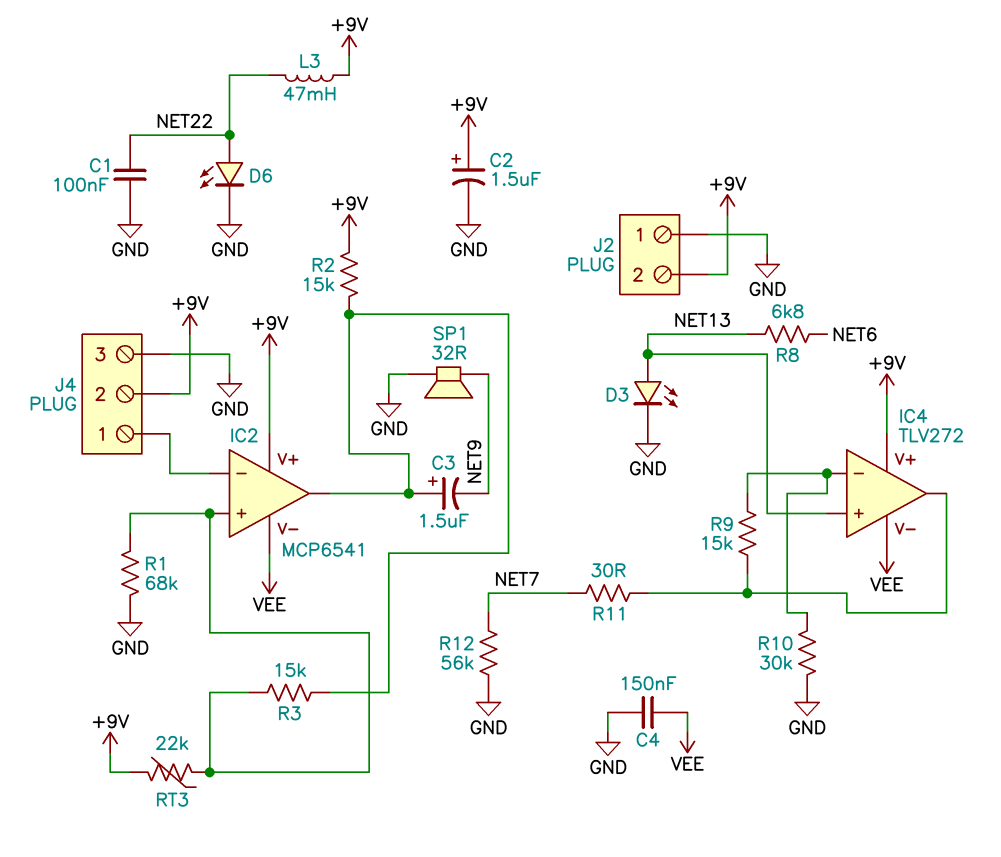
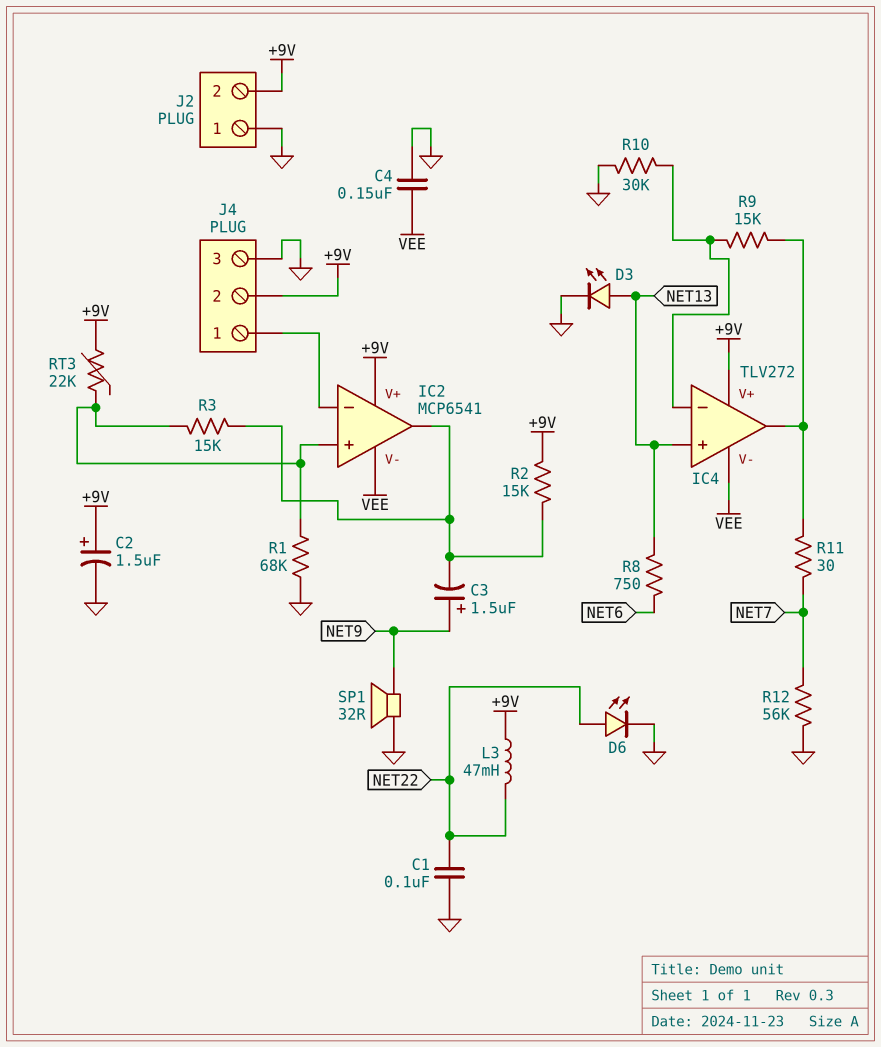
C3: 1.5uF (plus IC2/out, minus NET9) -> 1.5uF (plus NET9, minus IC2/out)
R8: 6.8k (NET6, NET13) -> 750 (NET6, NET13)

